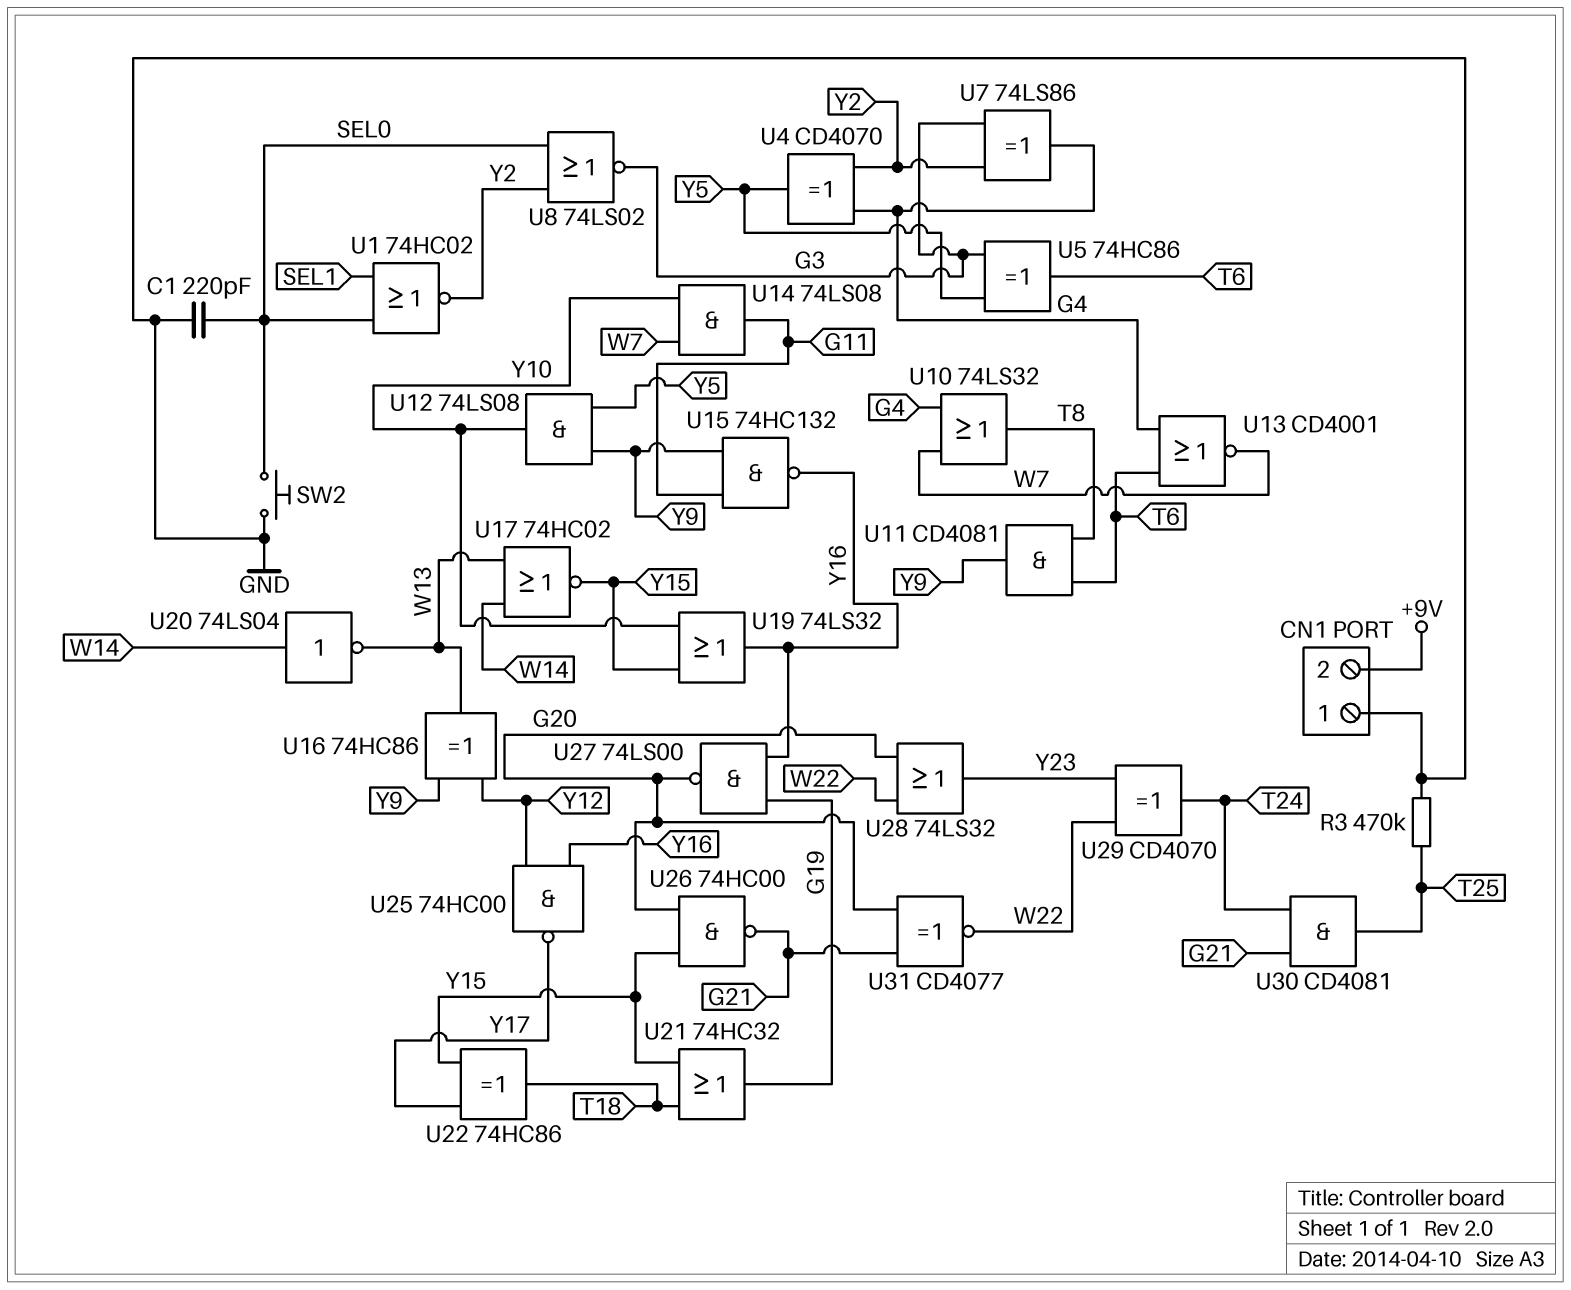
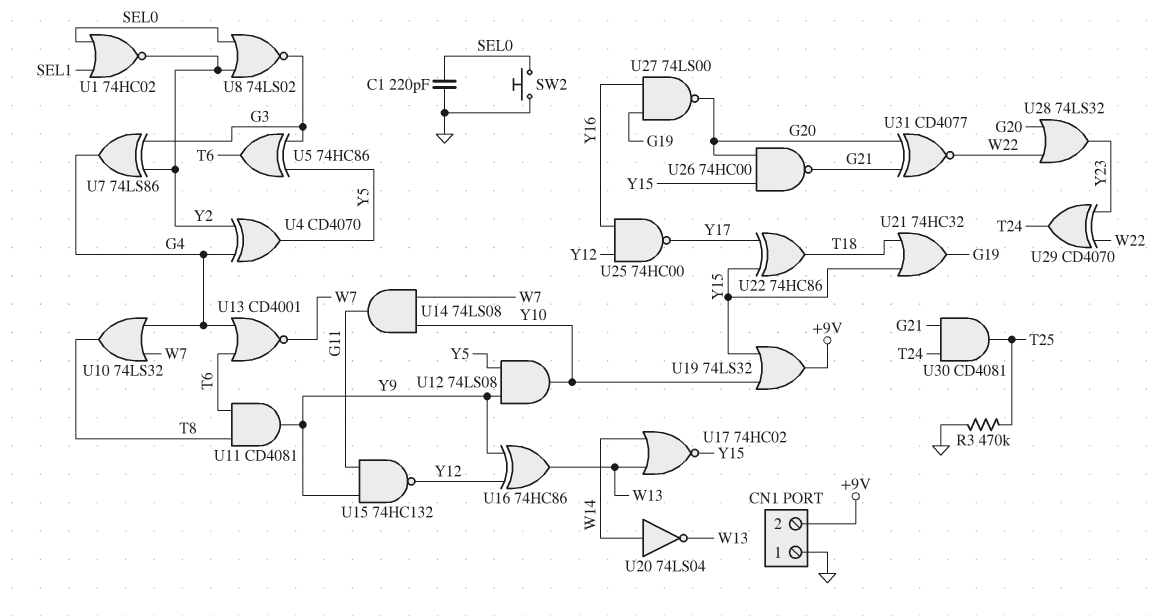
U15: NAND 74HC132 (in G11, in Y9, out Y16) -> NAND 74HC132 (in G11, in Y9, out Y12)
U19: OR 74LS32 (in Y10, in Y15, out Y16) -> OR 74LS32 (in Y10, in Y15, out +9V)

